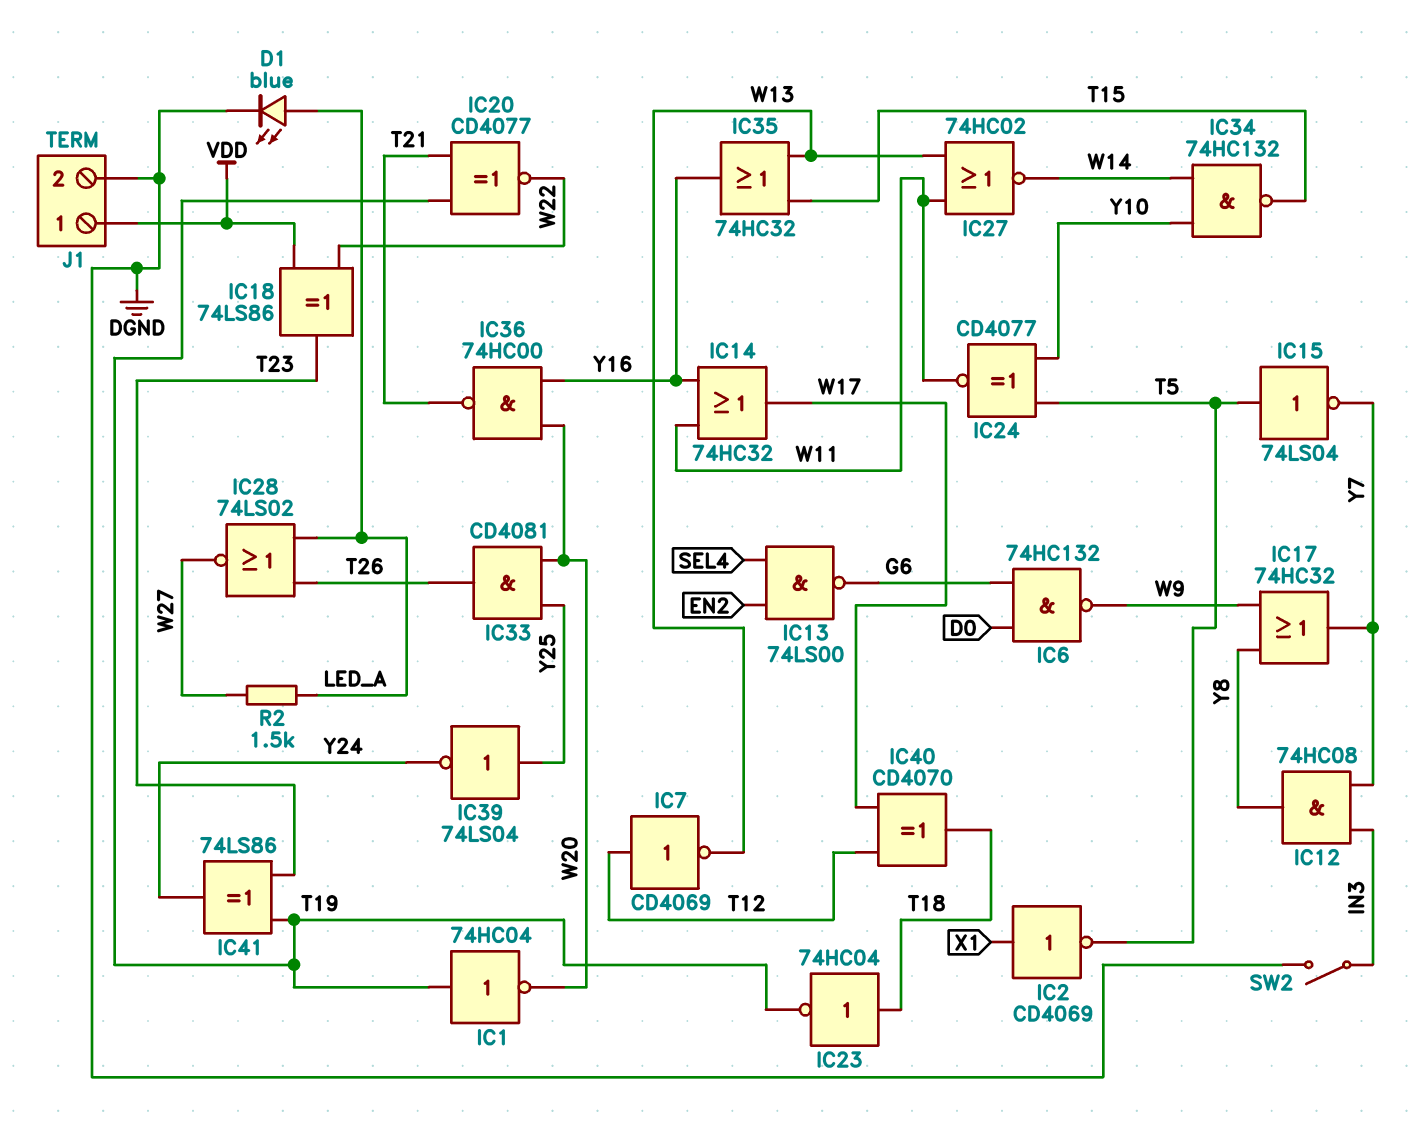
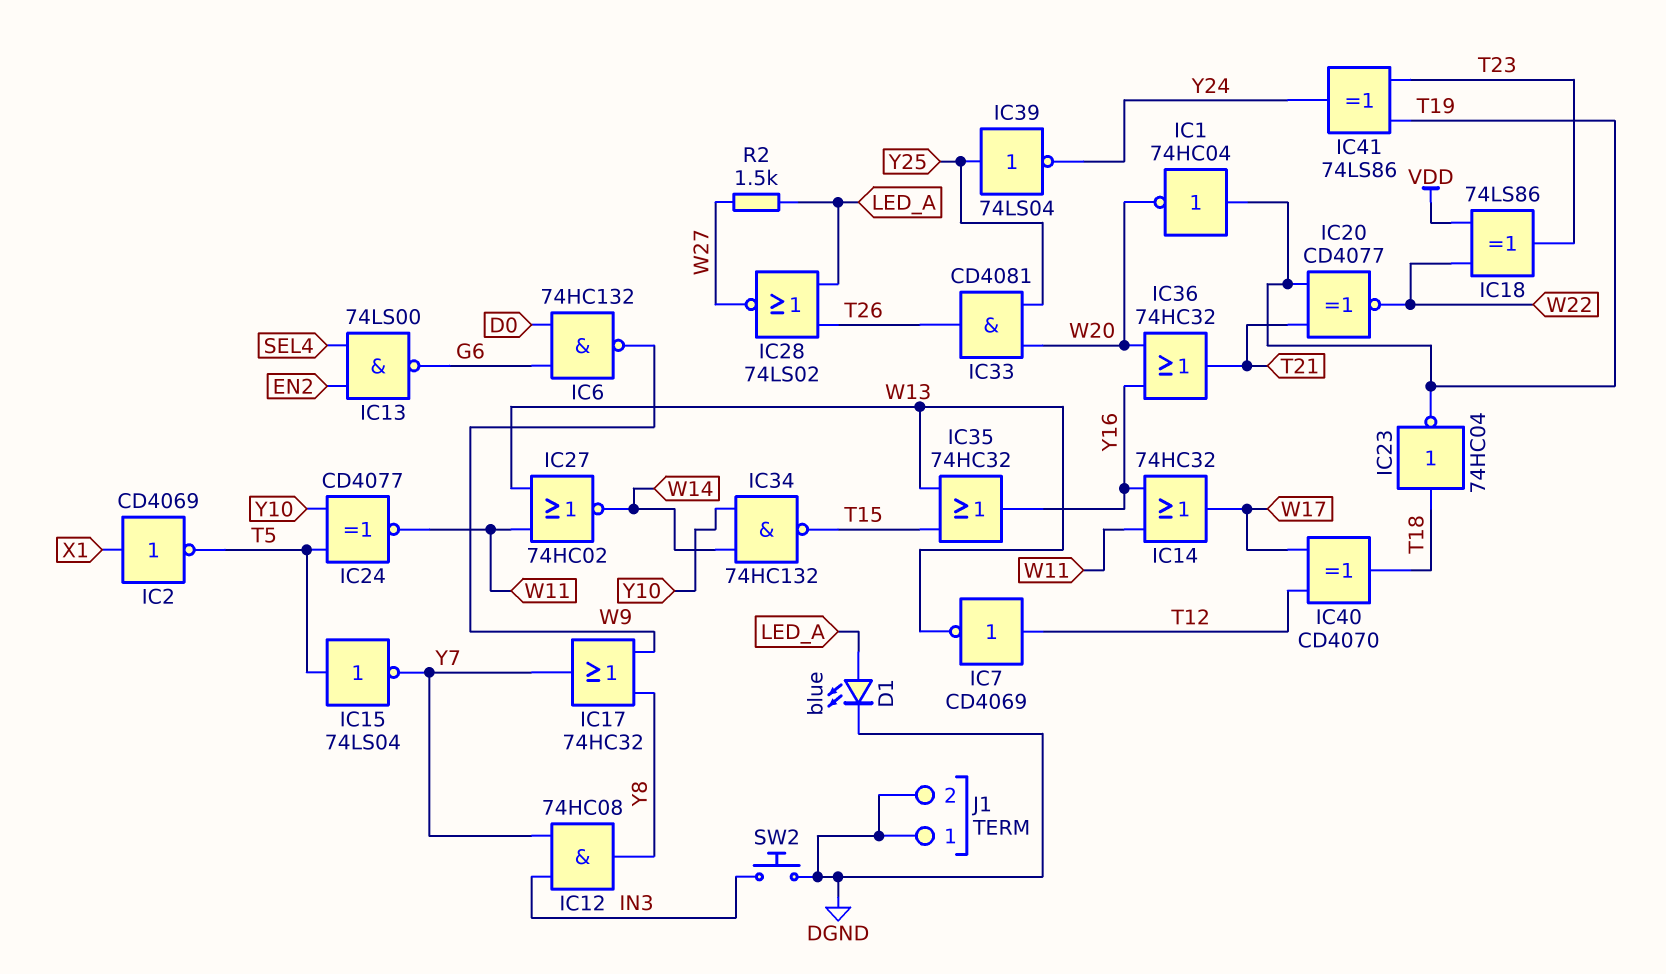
IC36: NAND 74HC00 (in W20, in Y16, out T21) -> OR 74HC32 (in W20, in Y16, out T21)
J1 pin 1: VDD -> DGND
SW2: switch (DGND, IN3) -> button (DGND, IN3)

